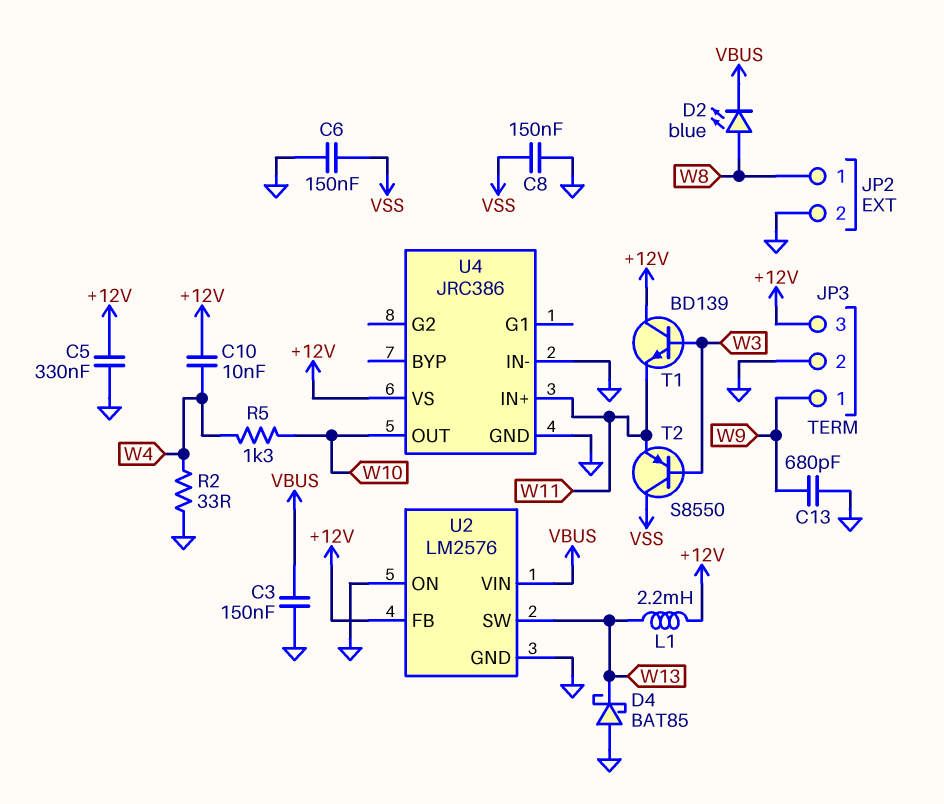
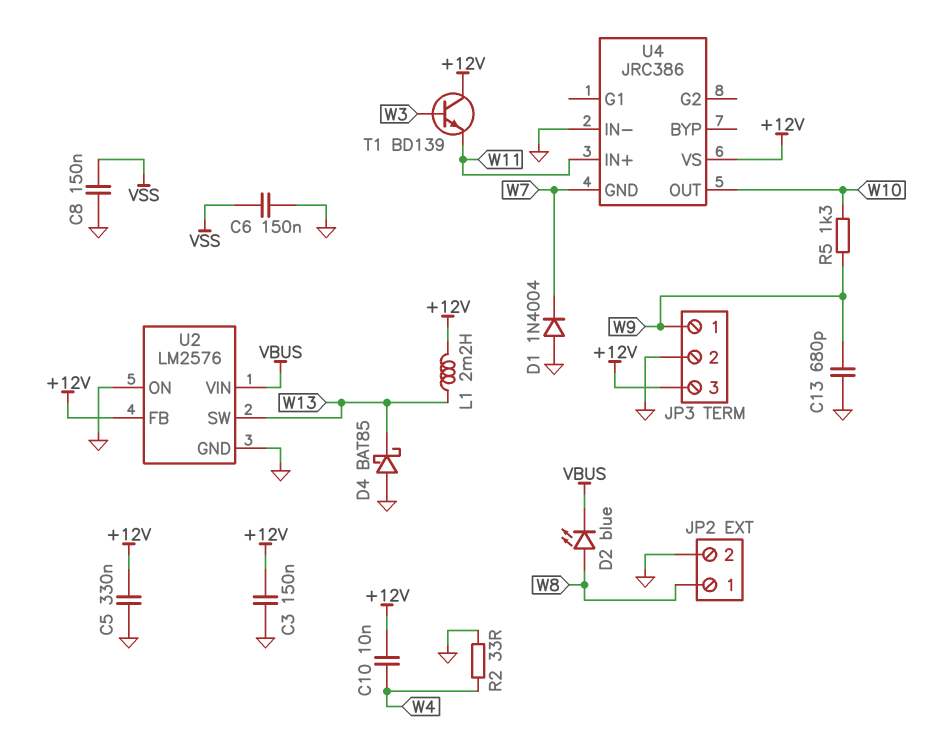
C3: 150nF (GND, VBUS) -> 150nF (+12V, GND)
D1: none -> diode 1N4004 (A GND, K W7)
R5: 1.3k (W4, W10) -> 1.3k (W9, W10)
T2: PNP S8550 (B W3, C VSS, E W11) -> none
U4 pin GND: GND -> W7

